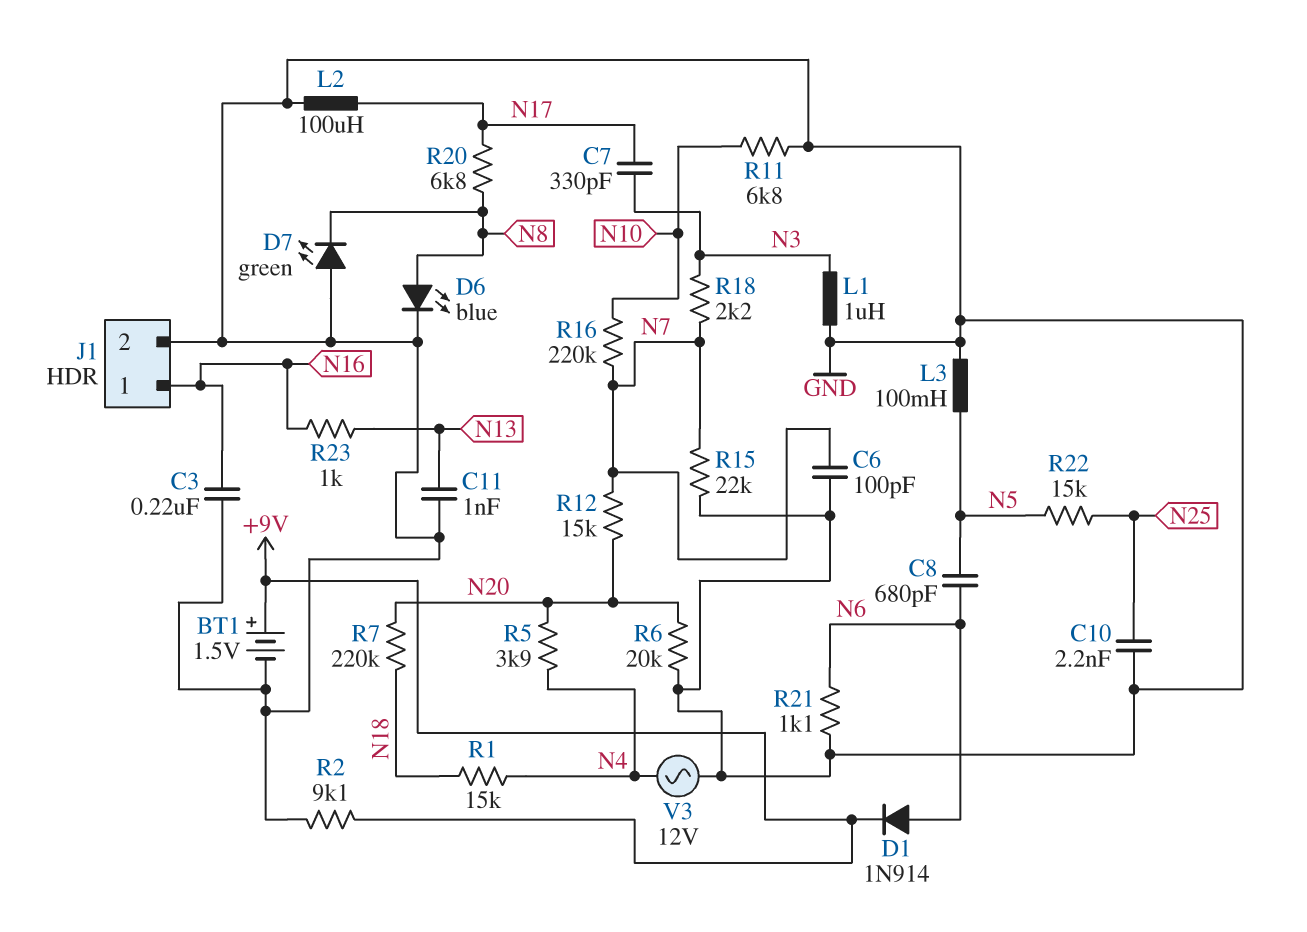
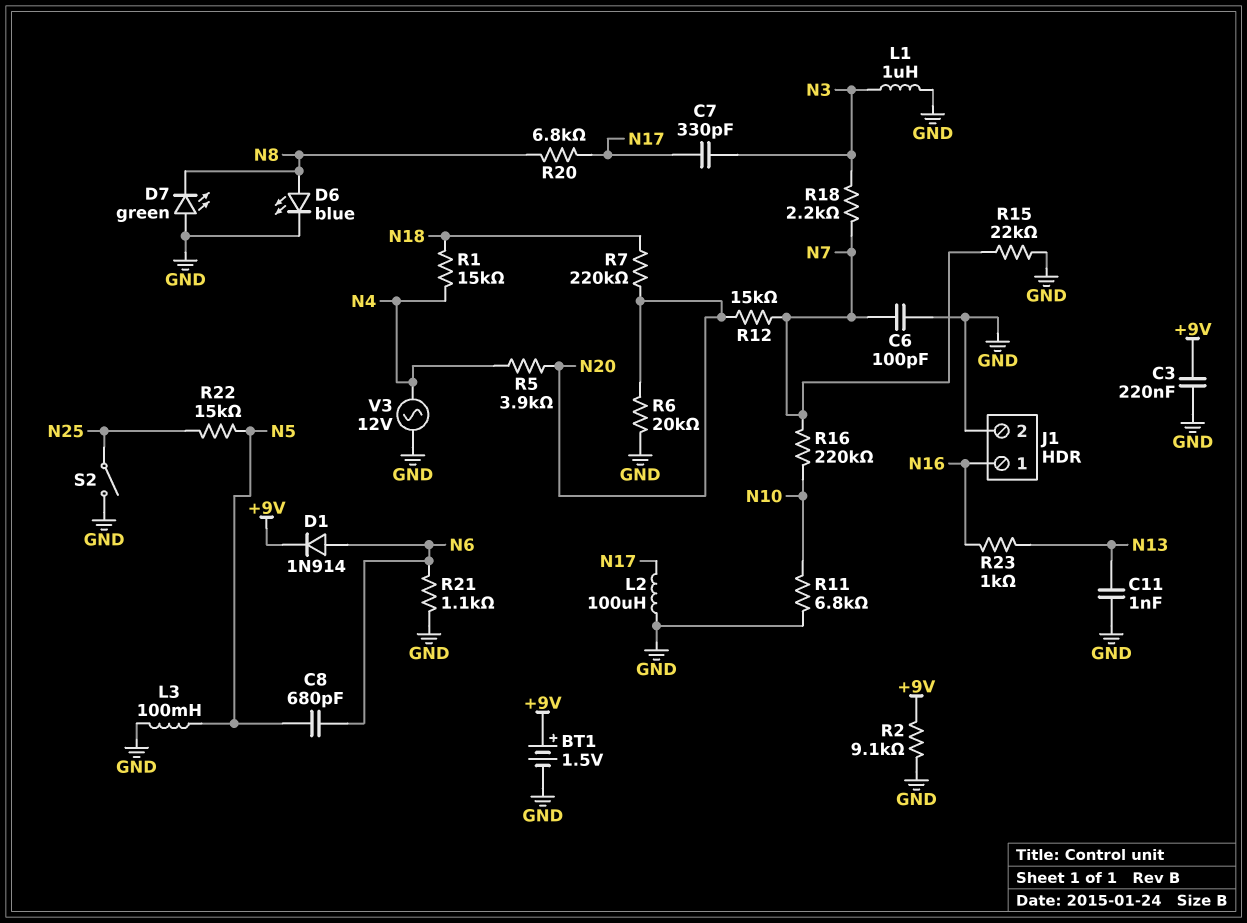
C3: 220nF (GND, N16) -> 220nF (+9V, GND)
C10: 2.2nF (GND, N25) -> none
S2: none -> switch (GND, N25)

